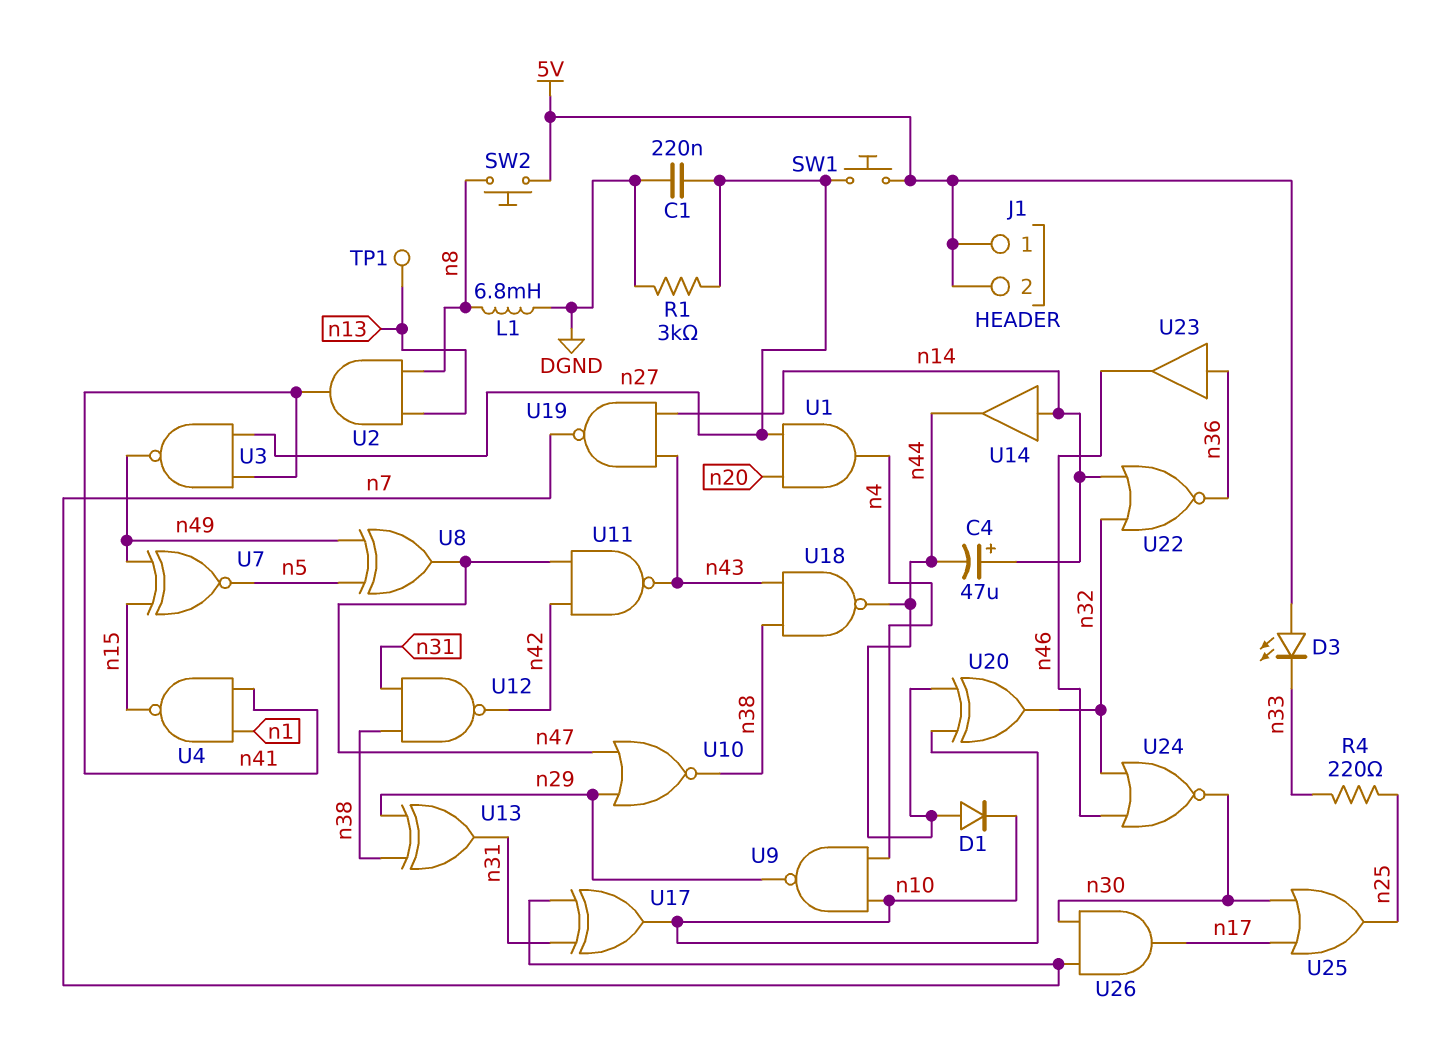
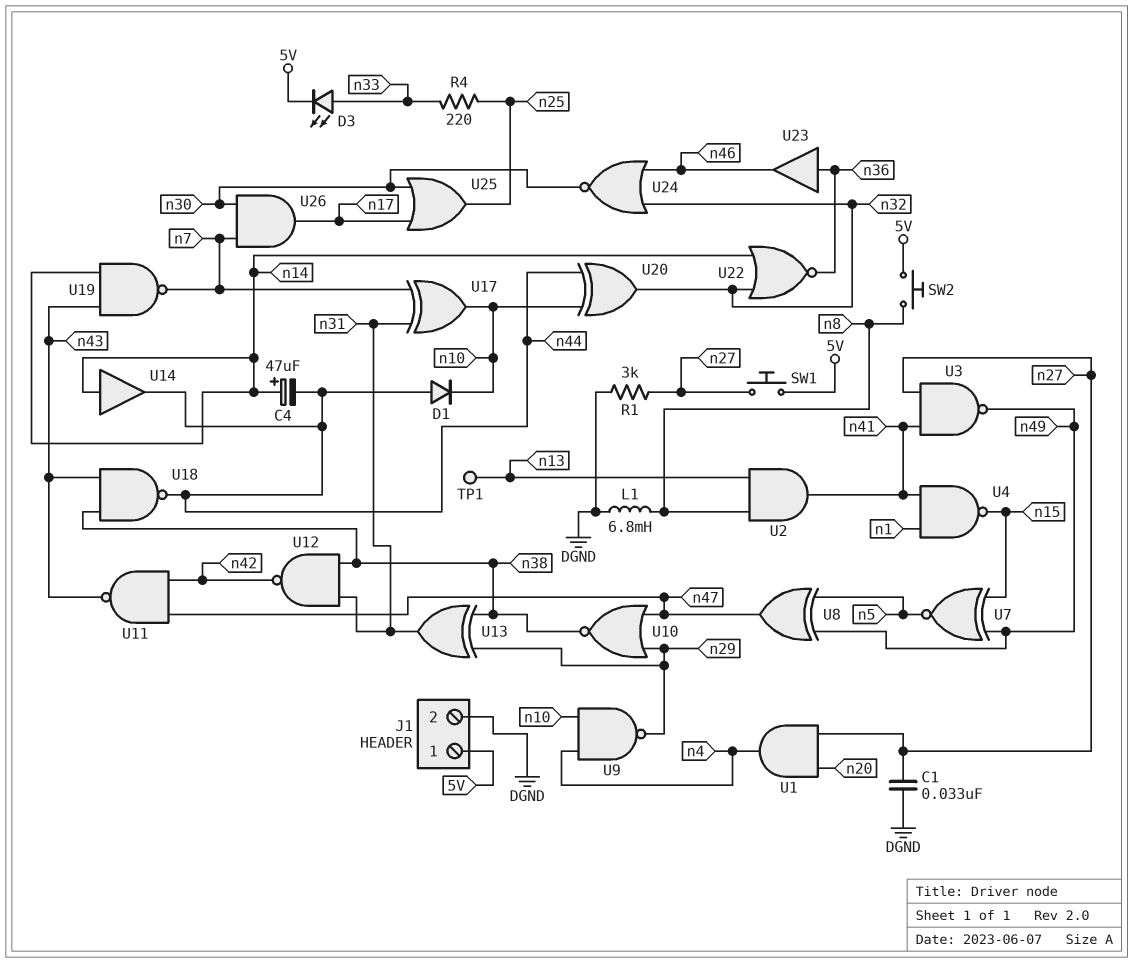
C1: 220nF (DGND, n27) -> 33nF (DGND, n27)
D3: LED (A 5V, K n33) -> LED (A n33, K 5V)
J1 pin 2: 5V -> DGND

